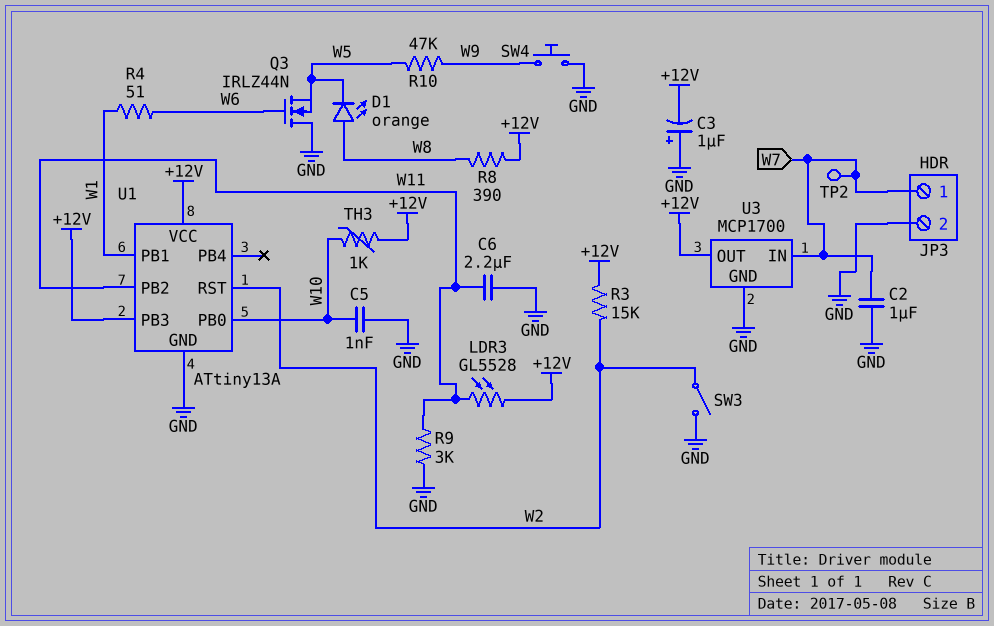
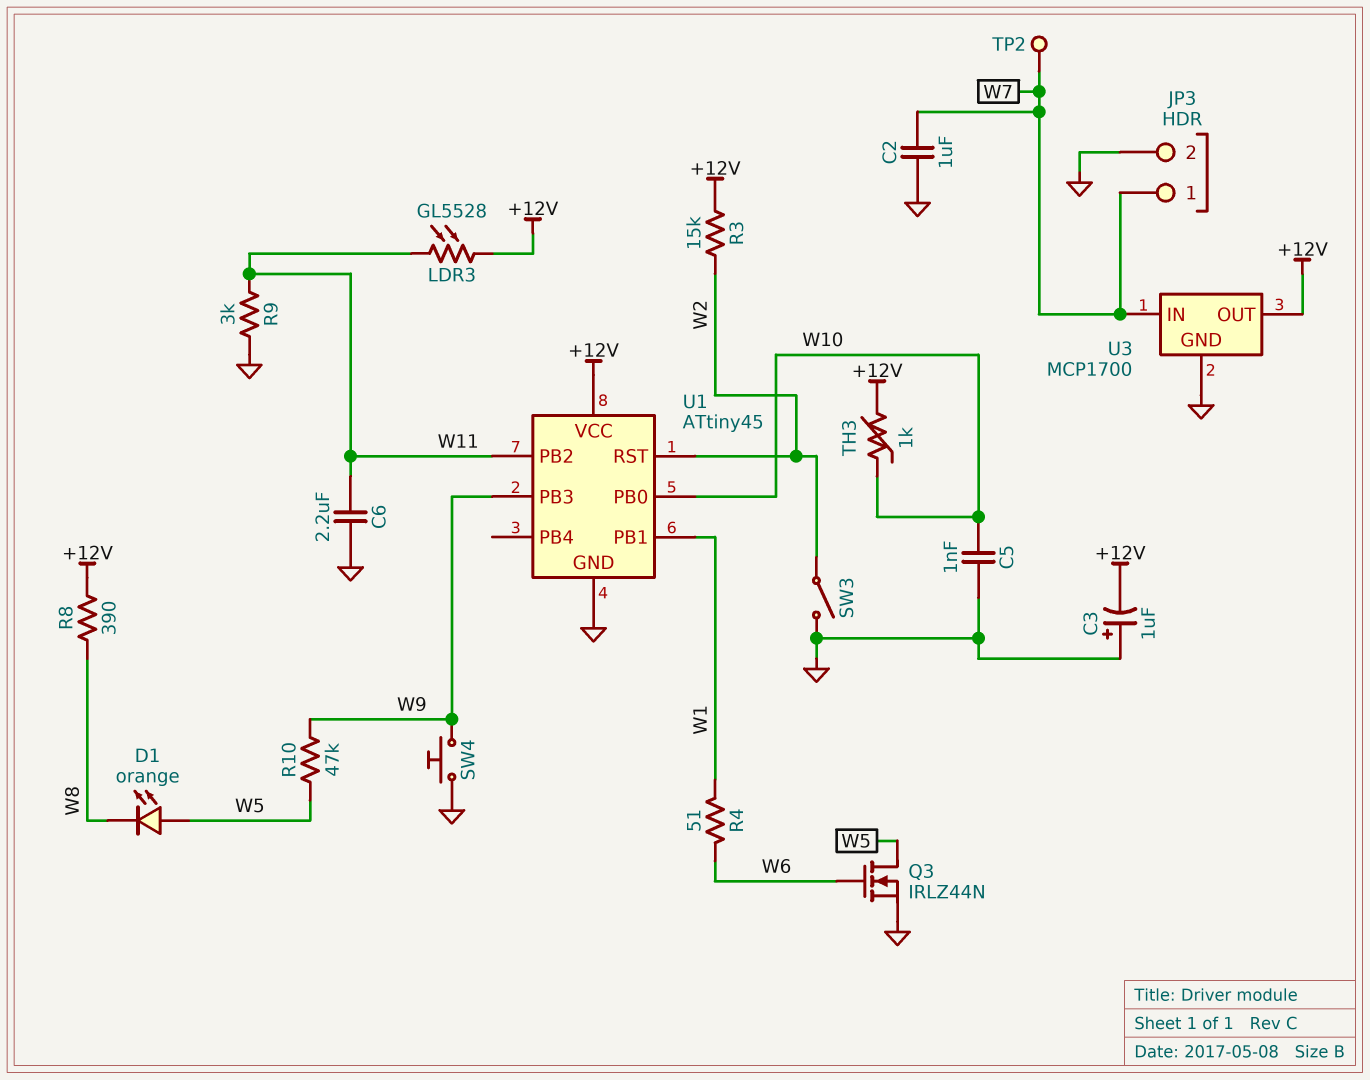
D1: LED orange (A W8, K W5) -> LED orange (A W5, K W8)
Q3: NMOS IRLZ44N (G W6, D GND, S W5) -> NMOS IRLZ44N (G W6, D W5, S GND)
U1: ATtiny13A -> ATtiny45
U1 pin PB3: +12V -> W9

